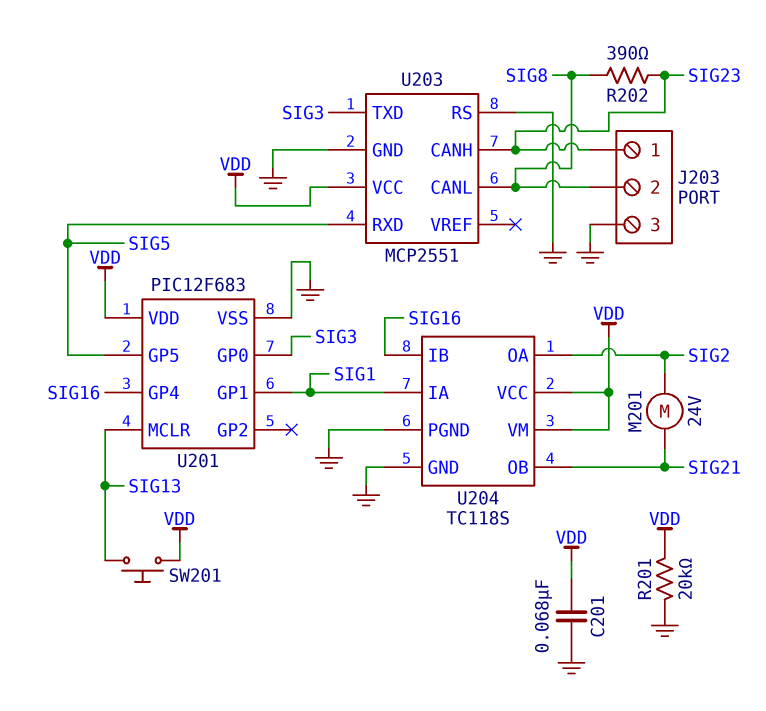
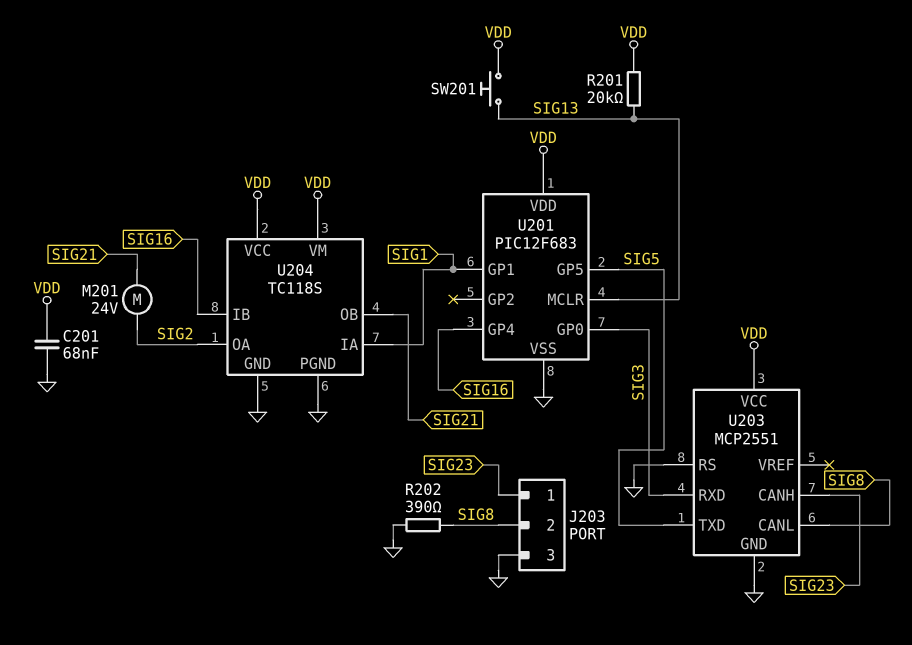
R201: 20k (GND, VDD) -> 20k (SIG13, VDD)
R202: 390 (SIG8, SIG23) -> 390 (GND, SIG8)
U203 pin RXD: SIG5 -> SIG3
U203 pin TXD: SIG3 -> SIG5

